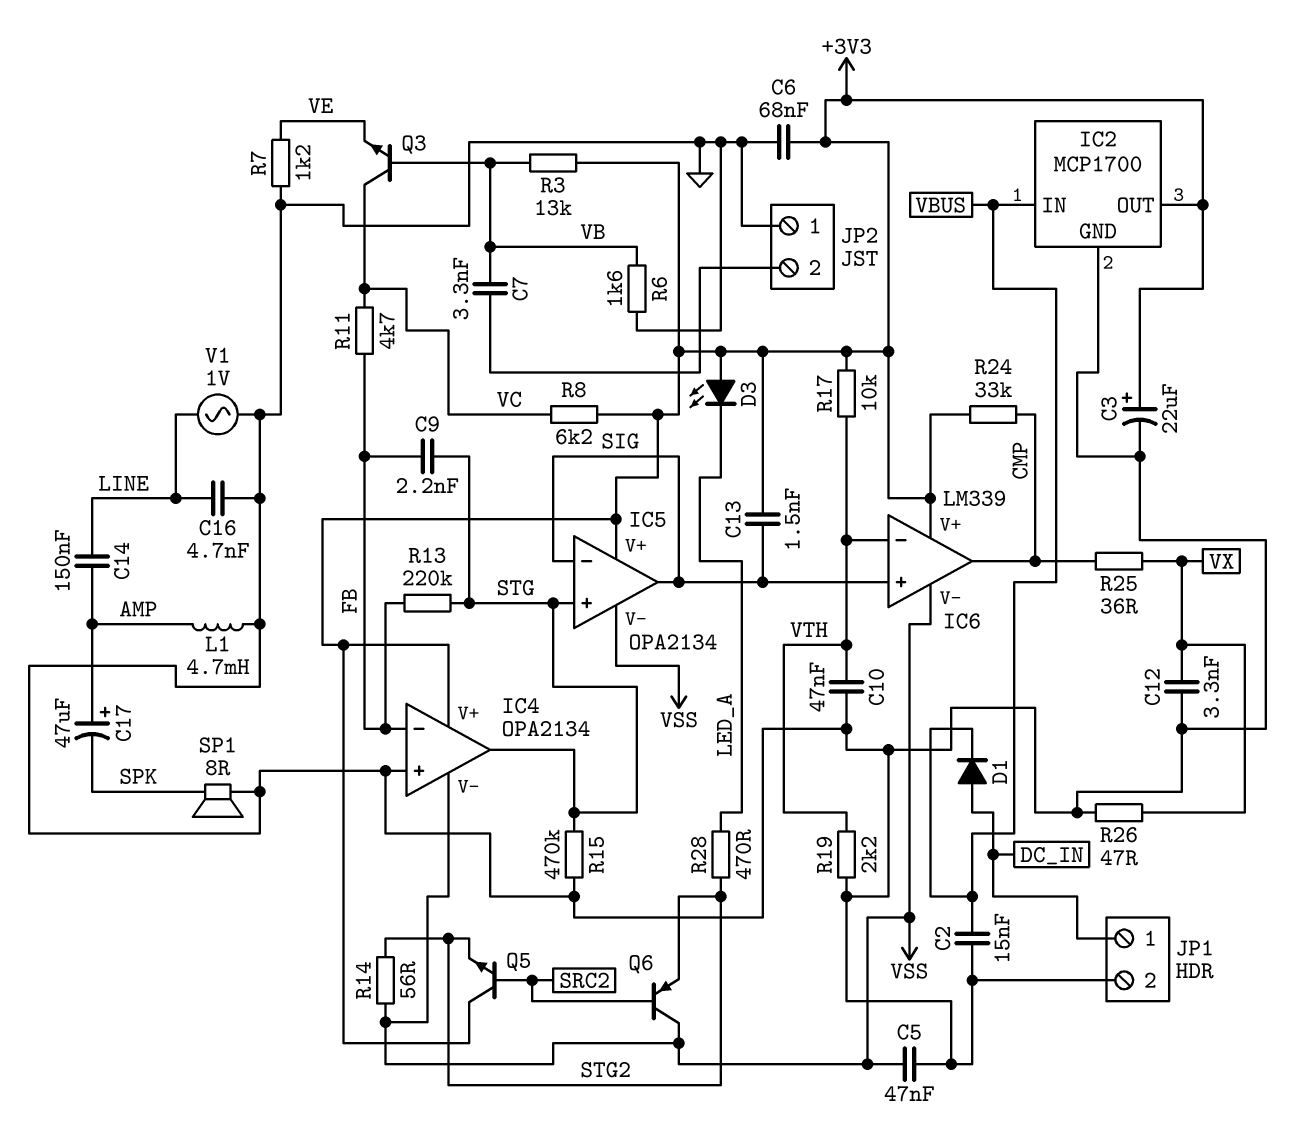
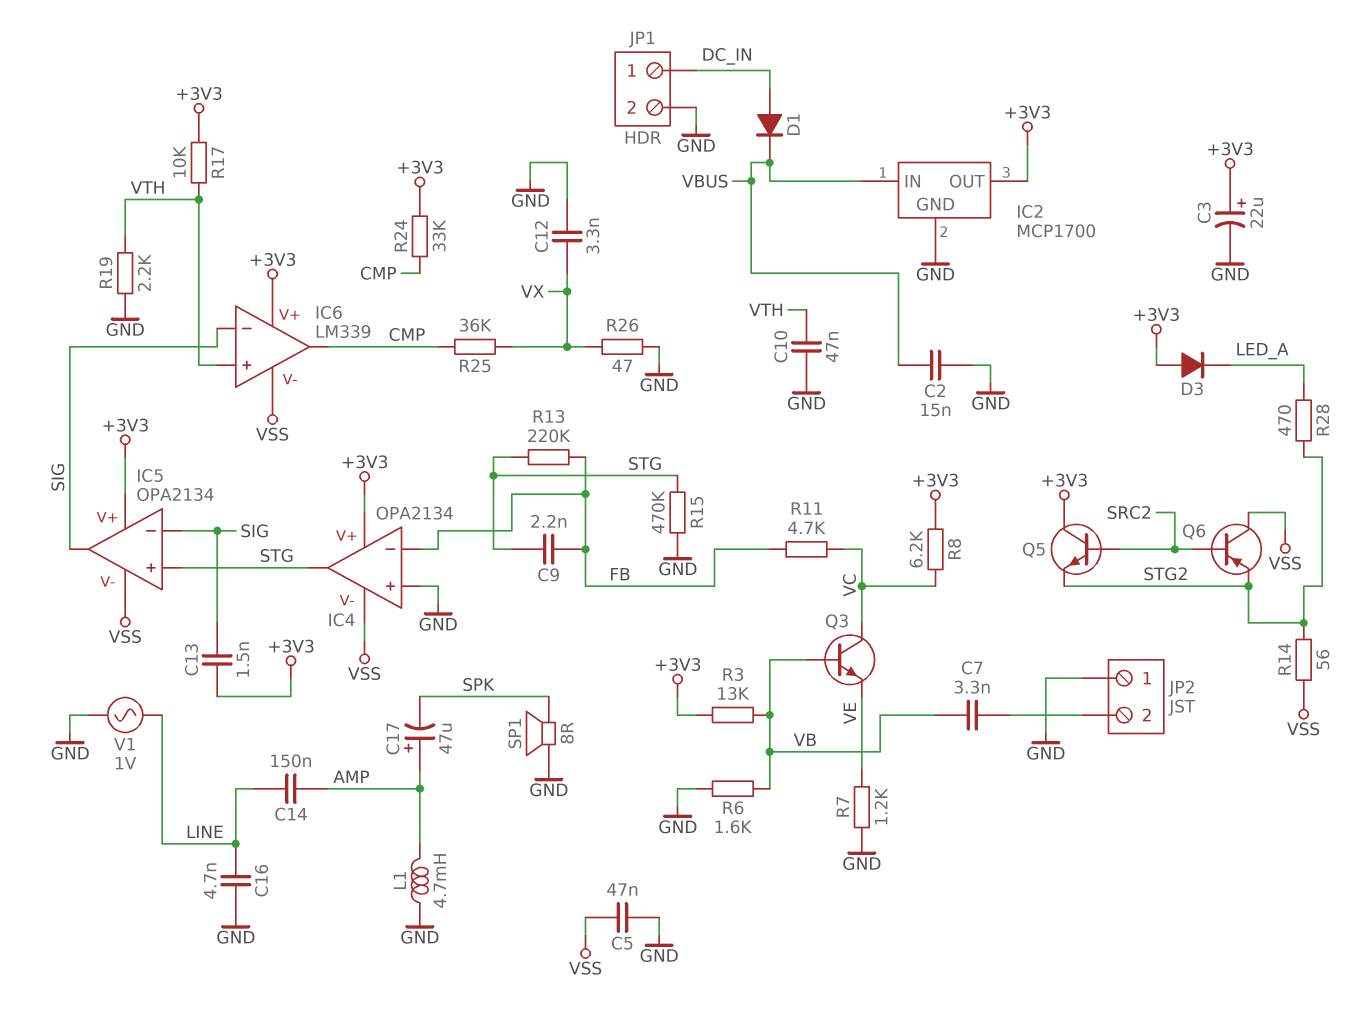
C6: 68nF (+3V3, GND) -> none
D3: LED (A +3V3, K LED_A) -> diode (A +3V3, K LED_A)
IC6 pin in+: SIG -> VTH
IC6 pin in-: VTH -> SIG
R25: 36 (CMP, VX) -> 36k (CMP, VX)

